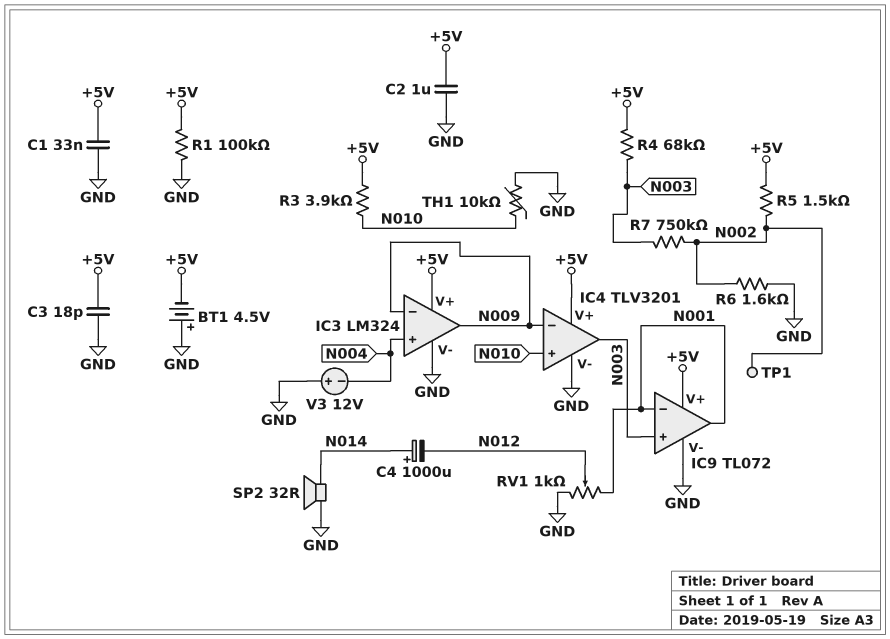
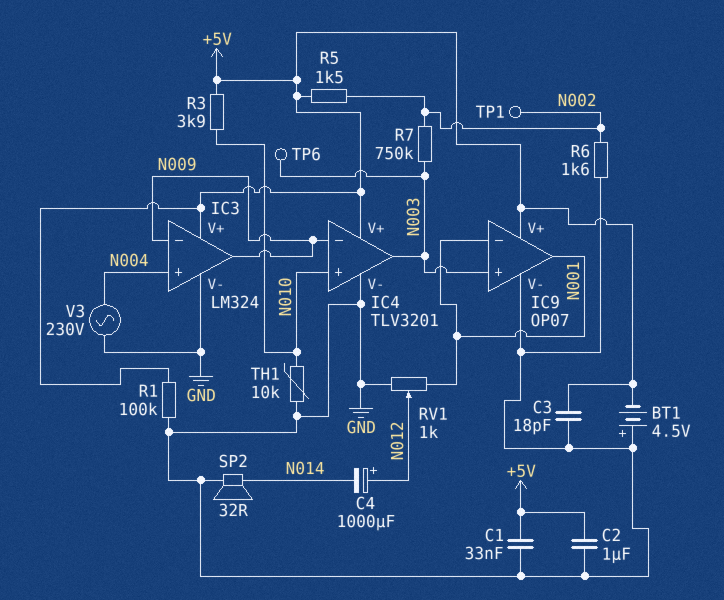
C4: 1000uF (plus N014, minus N012) -> 1000uF (plus N012, minus N014)
IC9: TL072 -> OP07
R4: 68k (+5V, N003) -> none
TP6: none -> test point (N003)
V3: 12V (plus GND, minus N004) -> AC 230V (GND, N004)

